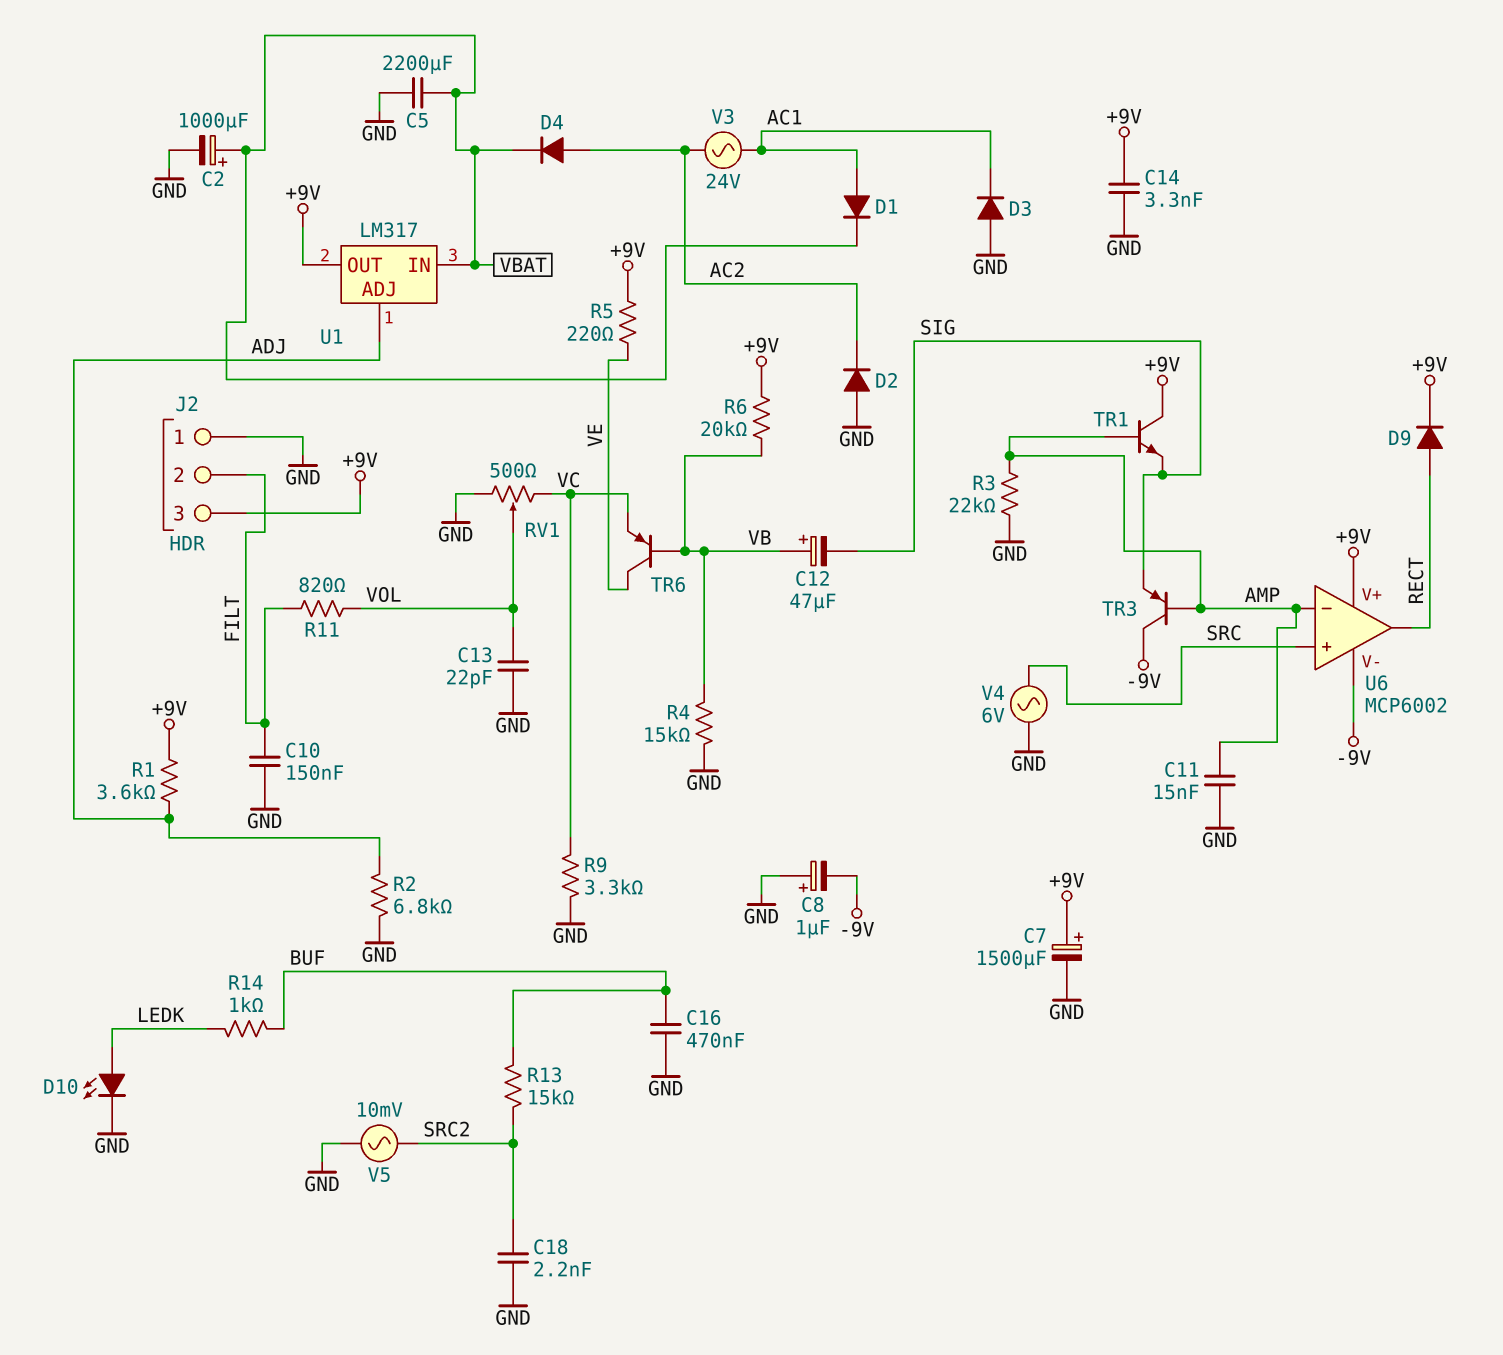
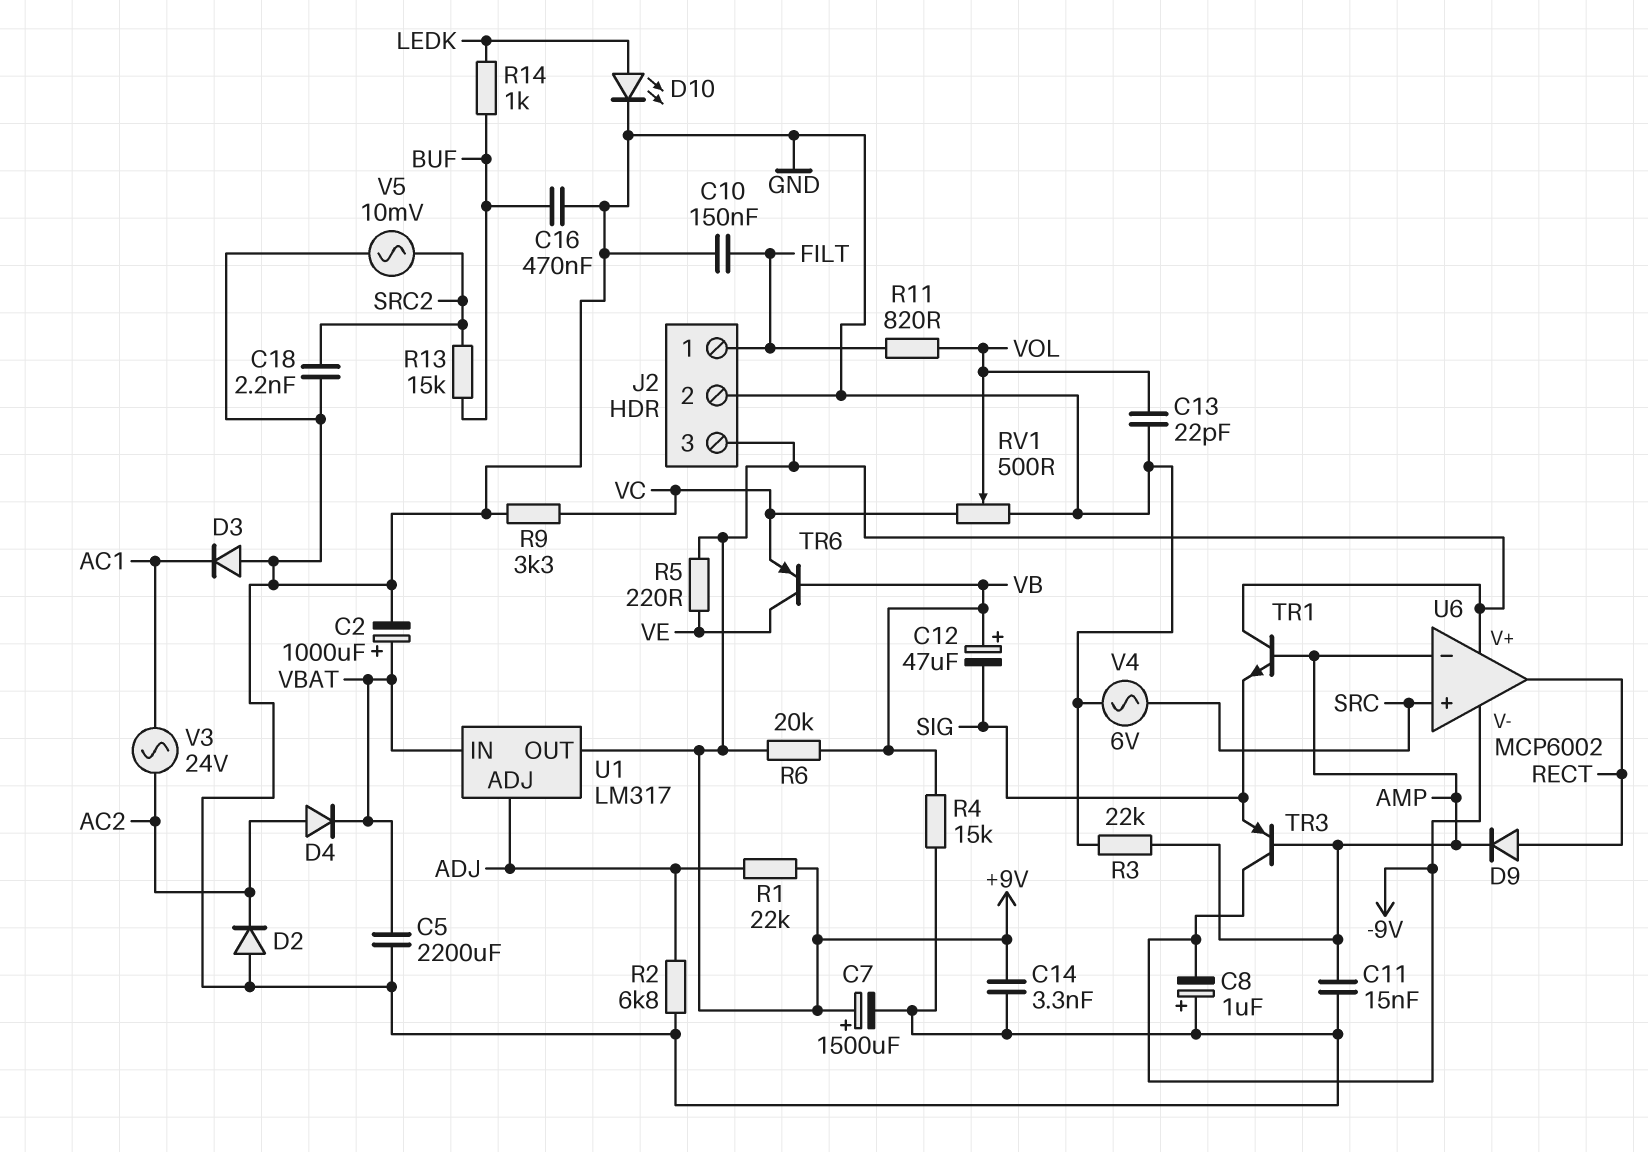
D1: diode (A AC1, K VBAT) -> none
D9: diode (A RECT, K +9V) -> diode (A RECT, K AMP)
J2 pin 1: GND -> FILT
J2 pin 2: FILT -> GND
R1: 3.6k (+9V, ADJ) -> 22k (+9V, ADJ)

